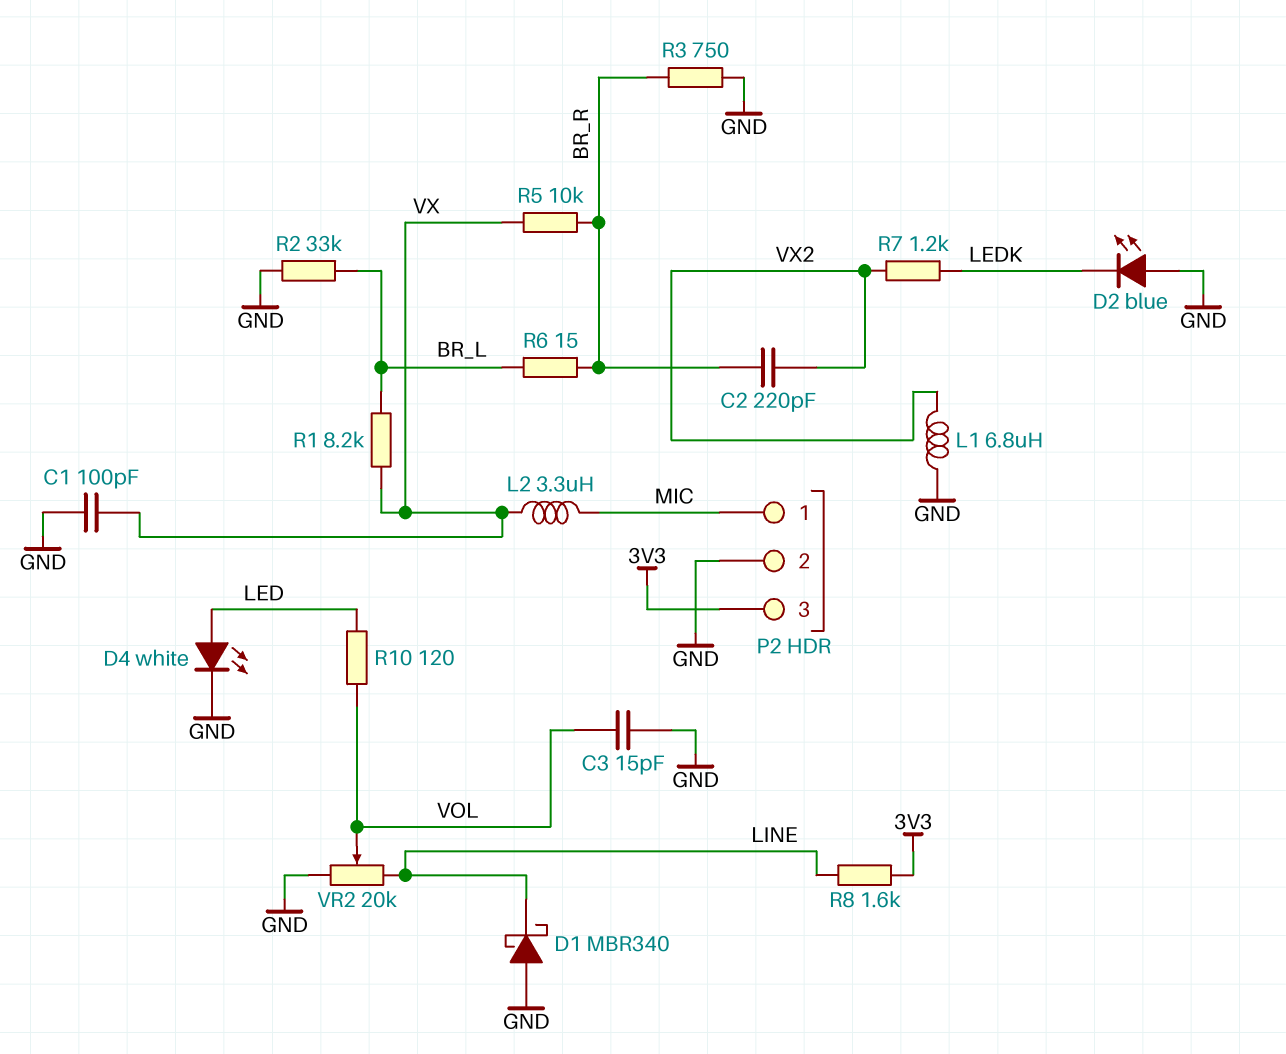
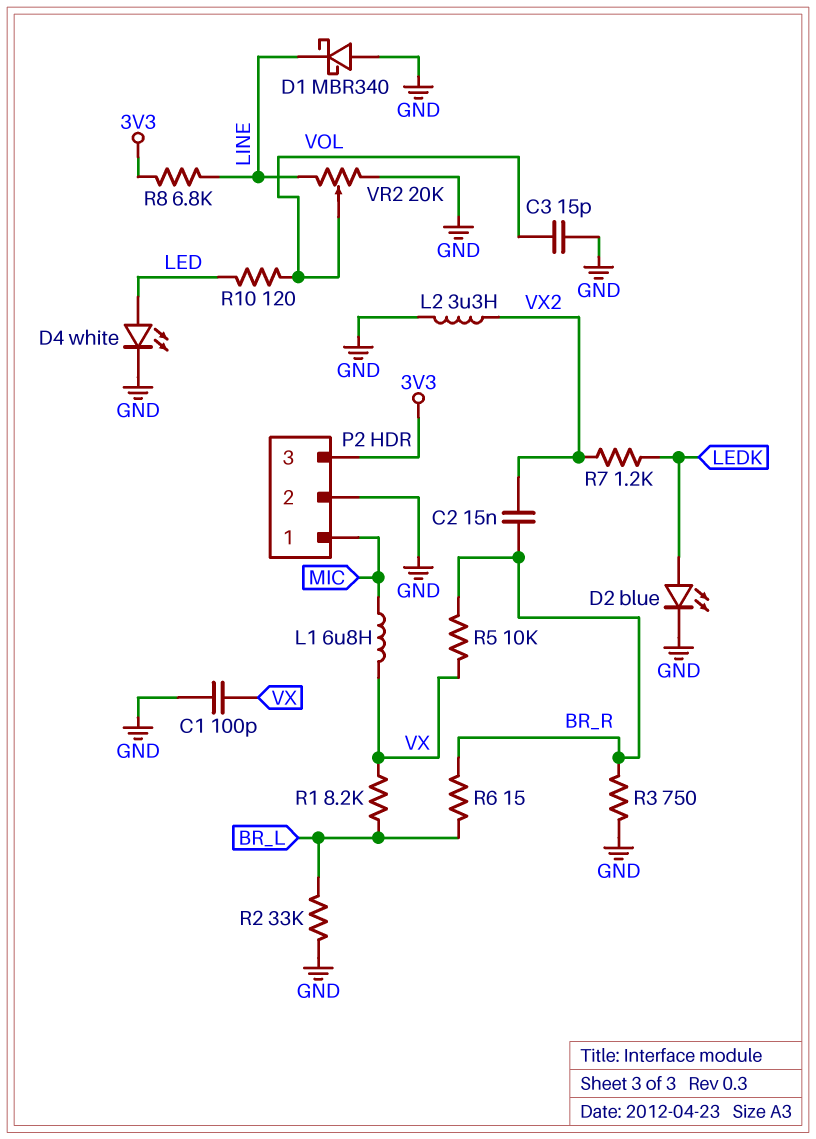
C2: 220pF (BR_R, VX2) -> 15nF (BR_R, VX2)
D2: LED blue (A GND, K LEDK) -> LED blue (A LEDK, K GND)
L1: 6.8uH (GND, VX2) -> 6.8uH (MIC, VX)
L2: 3.3uH (MIC, VX) -> 3.3uH (GND, VX2)
R8: 1.6k (3V3, LINE) -> 6.8k (3V3, LINE)

